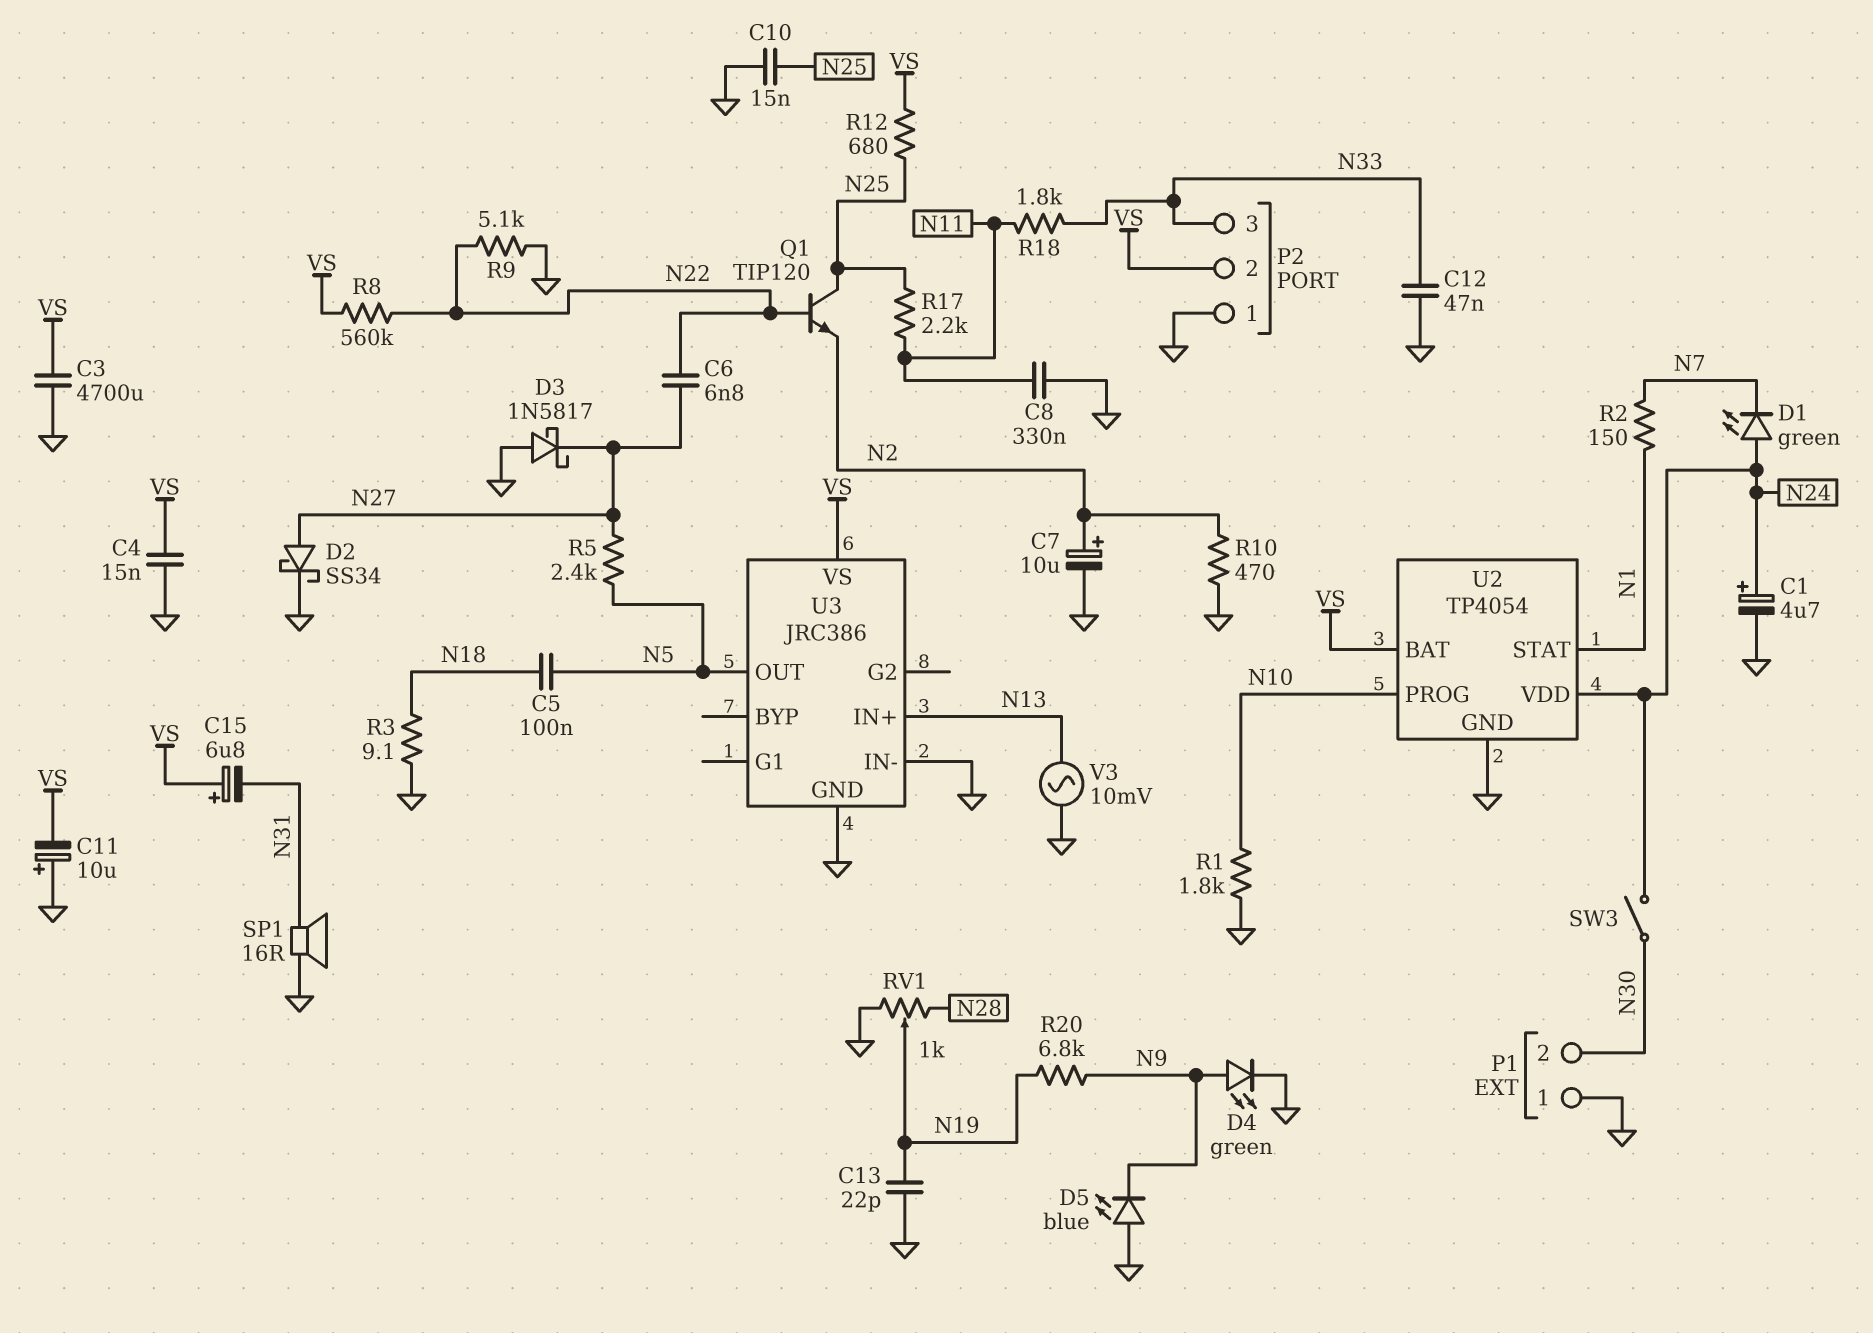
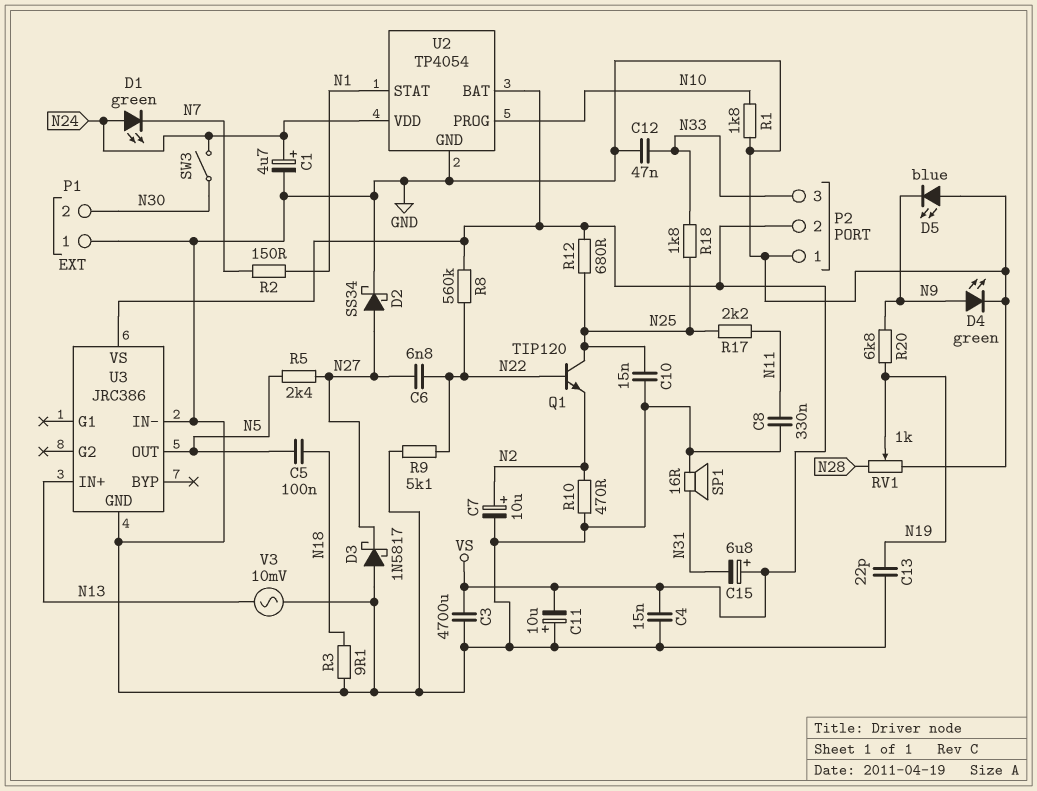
R18: 1.8k (N11, N33) -> 1.8k (N25, N33)

